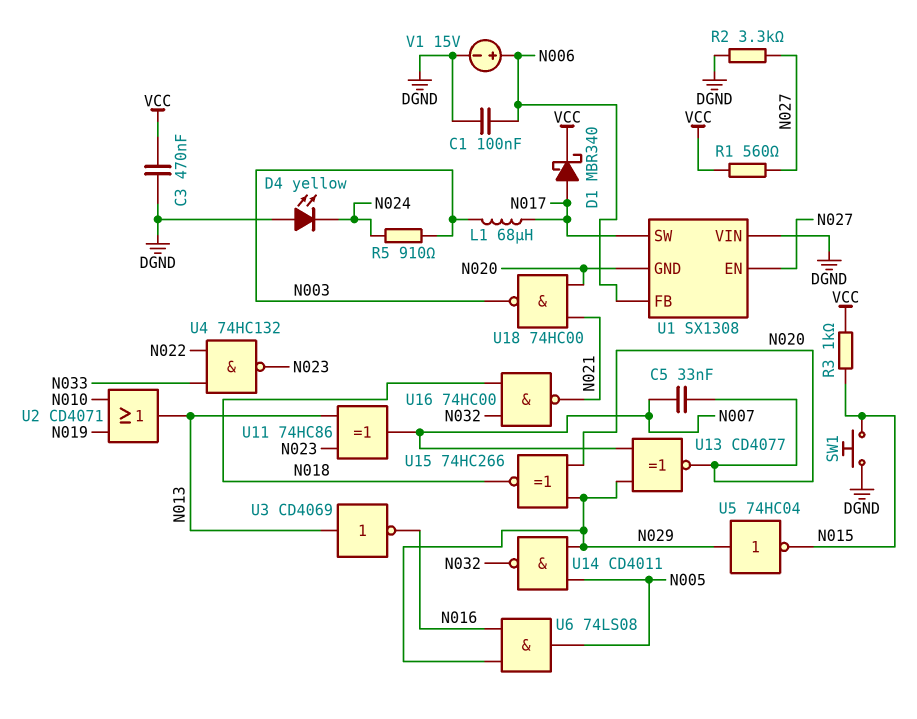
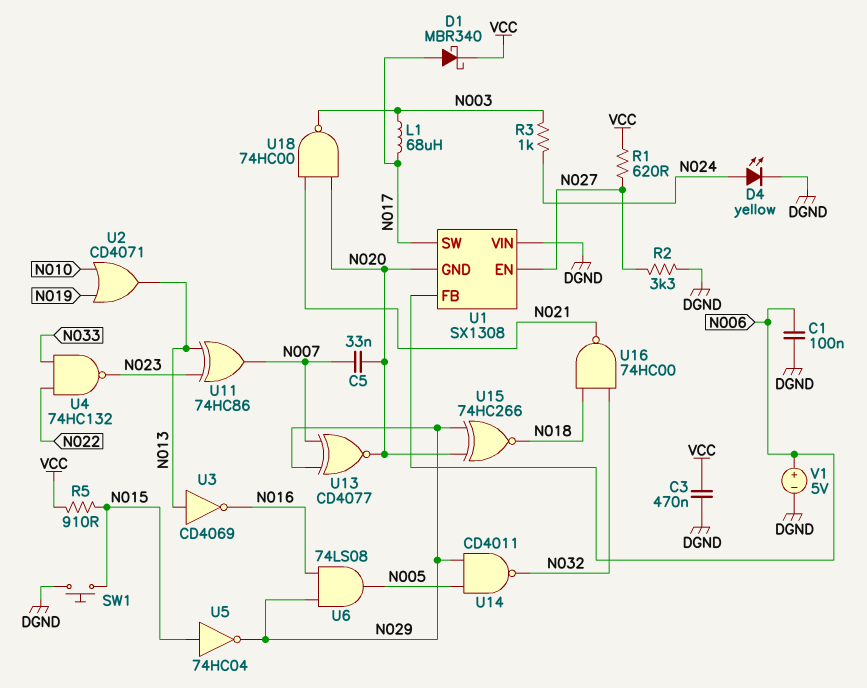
D4: LED yellow (A DGND, K N024) -> LED yellow (A N024, K DGND)
R1: 560 (N027, VCC) -> 620 (N027, VCC)
R3: 1k (N015, VCC) -> 1k (N003, N024)
R5: 910 (N003, N024) -> 910 (N015, VCC)
U5: NOT 74HC04 (in N029, out N015) -> NOT 74HC04 (in N015, out N029)
V1: 15V (plus N006, minus DGND) -> 5V (plus N006, minus DGND)

